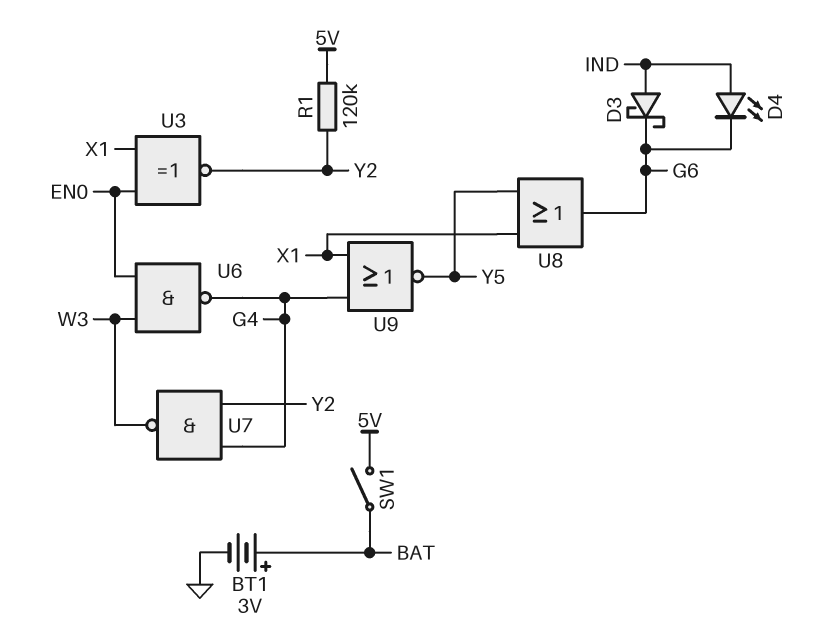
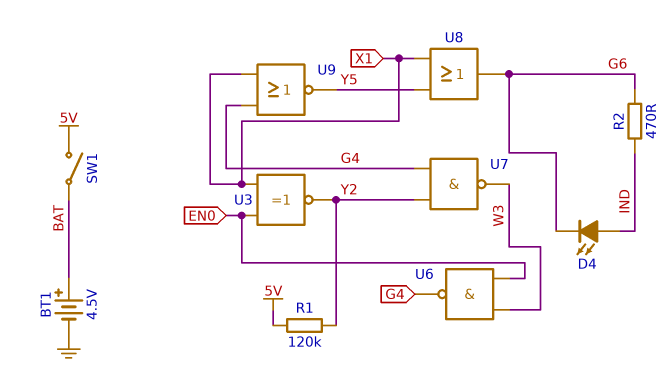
BT1: 3V (plus BAT, minus GND) -> 4.5V (plus BAT, minus GND)
D3: schottky (A IND, K G6) -> none
R2: none -> 470 (G6, IND)

